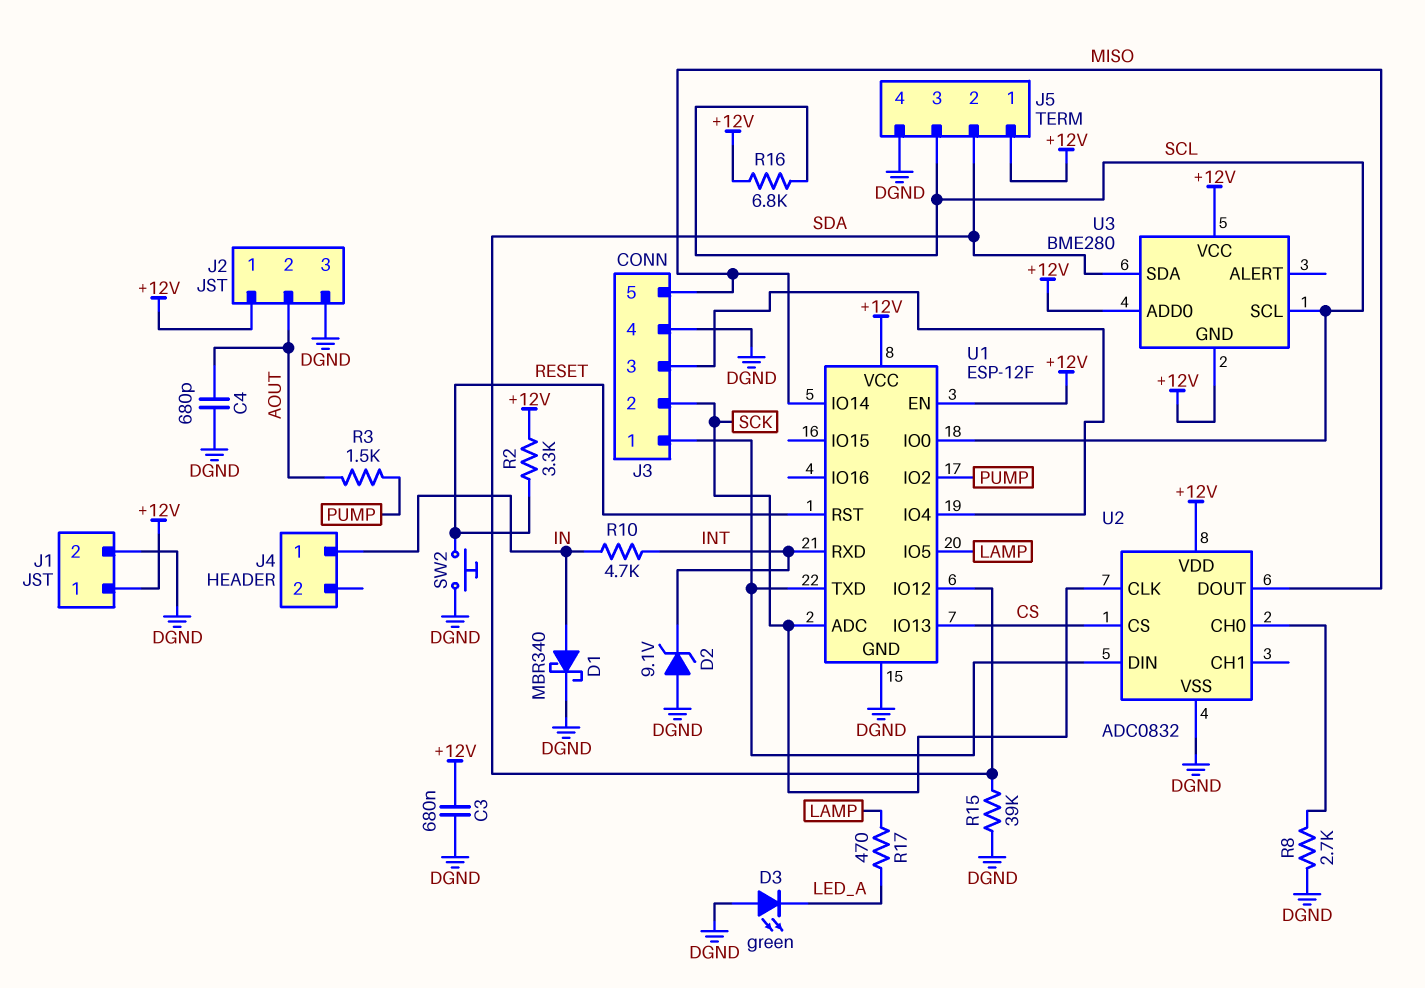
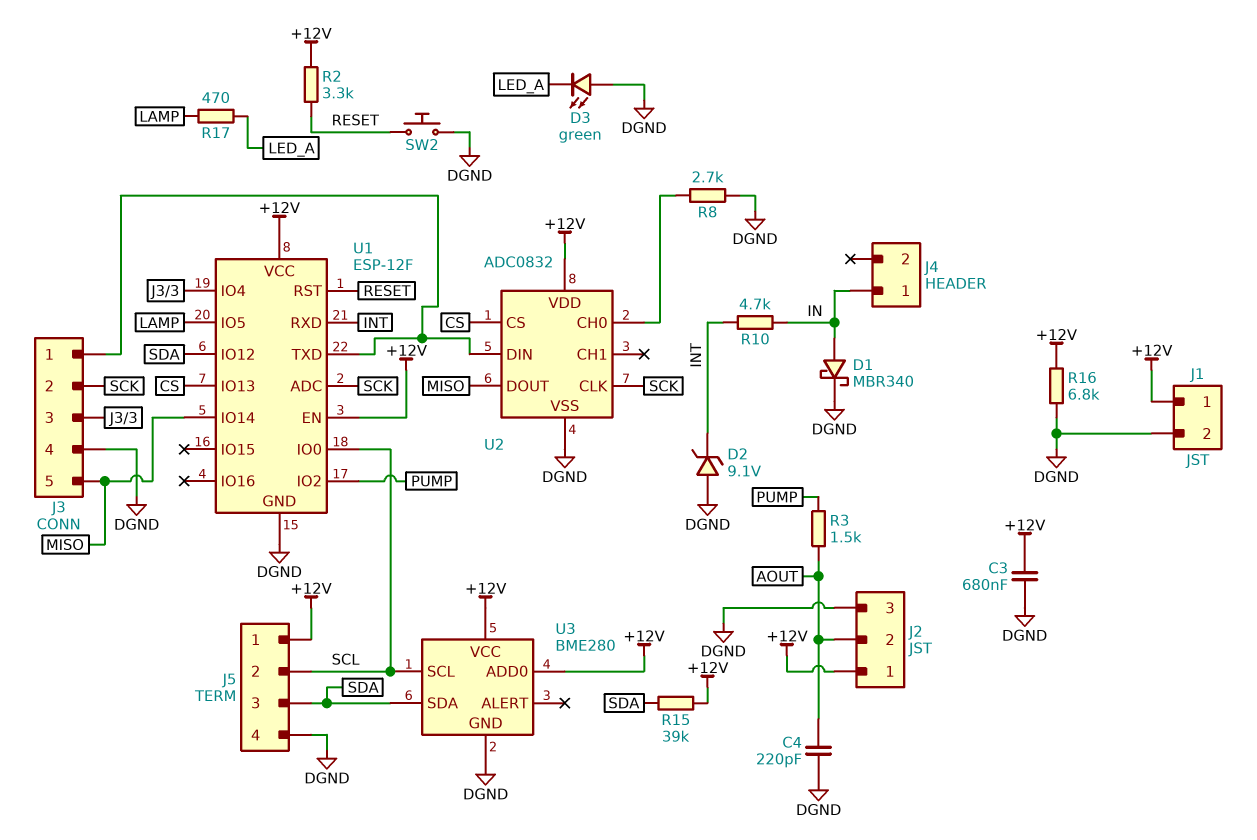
C4: 680pF (AOUT, DGND) -> 220pF (AOUT, DGND)
J5 pin 2: SDA -> SCL
J5 pin 3: SCL -> SDA
R15: 39k (DGND, SDA) -> 39k (+12V, SDA)
R16: 6.8k (+12V, SCL) -> 6.8k (+12V, DGND)
U3 pin GND: +12V -> DGND

